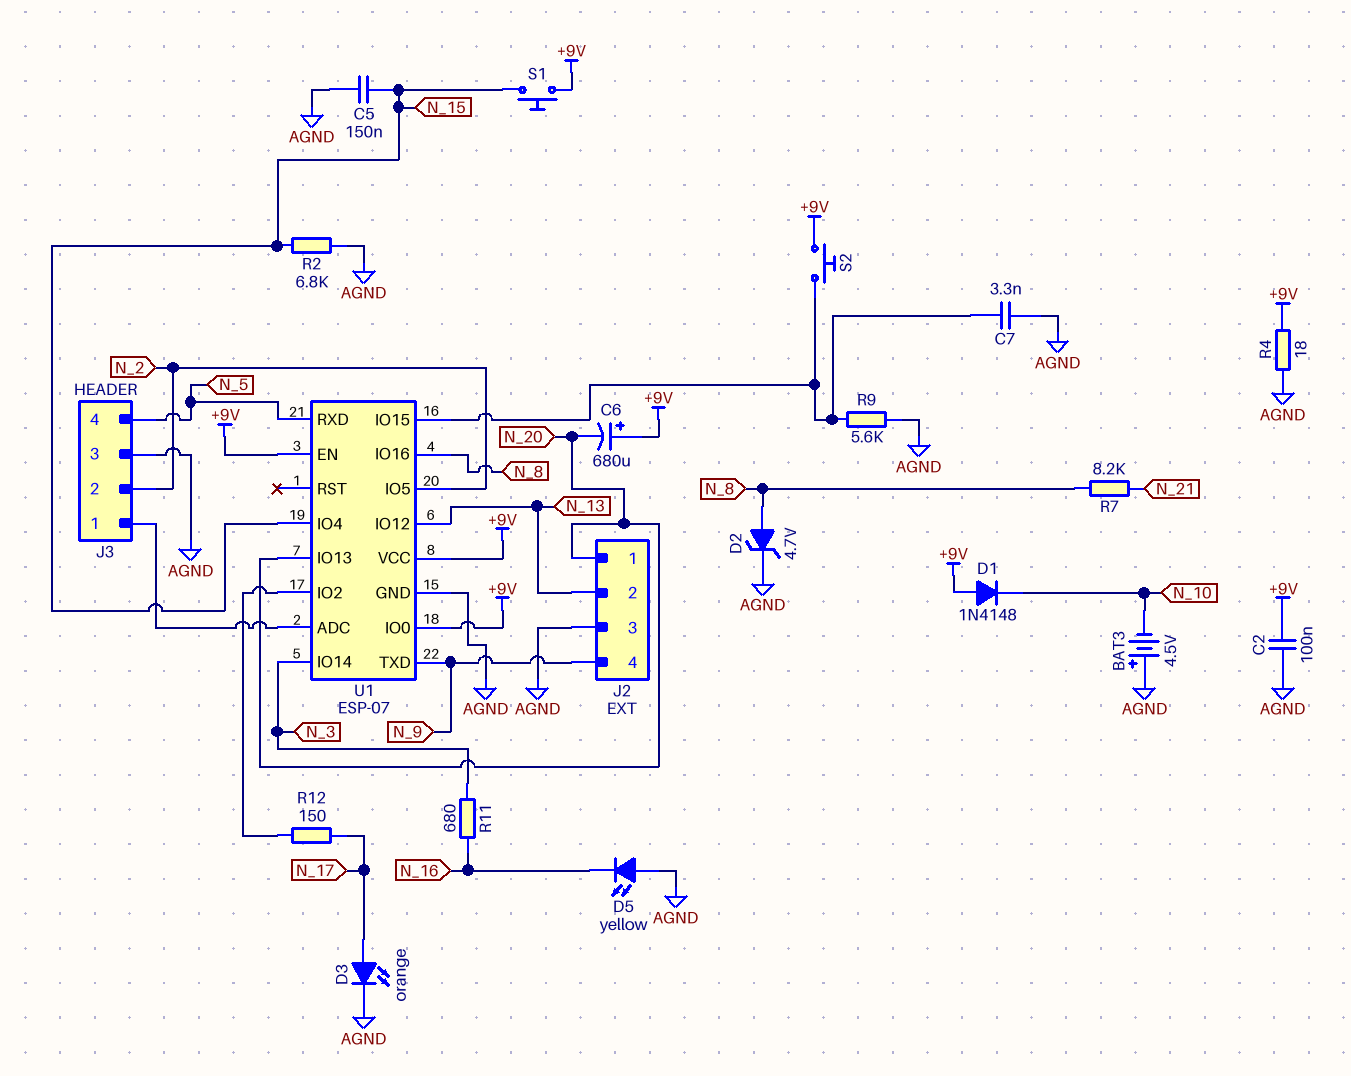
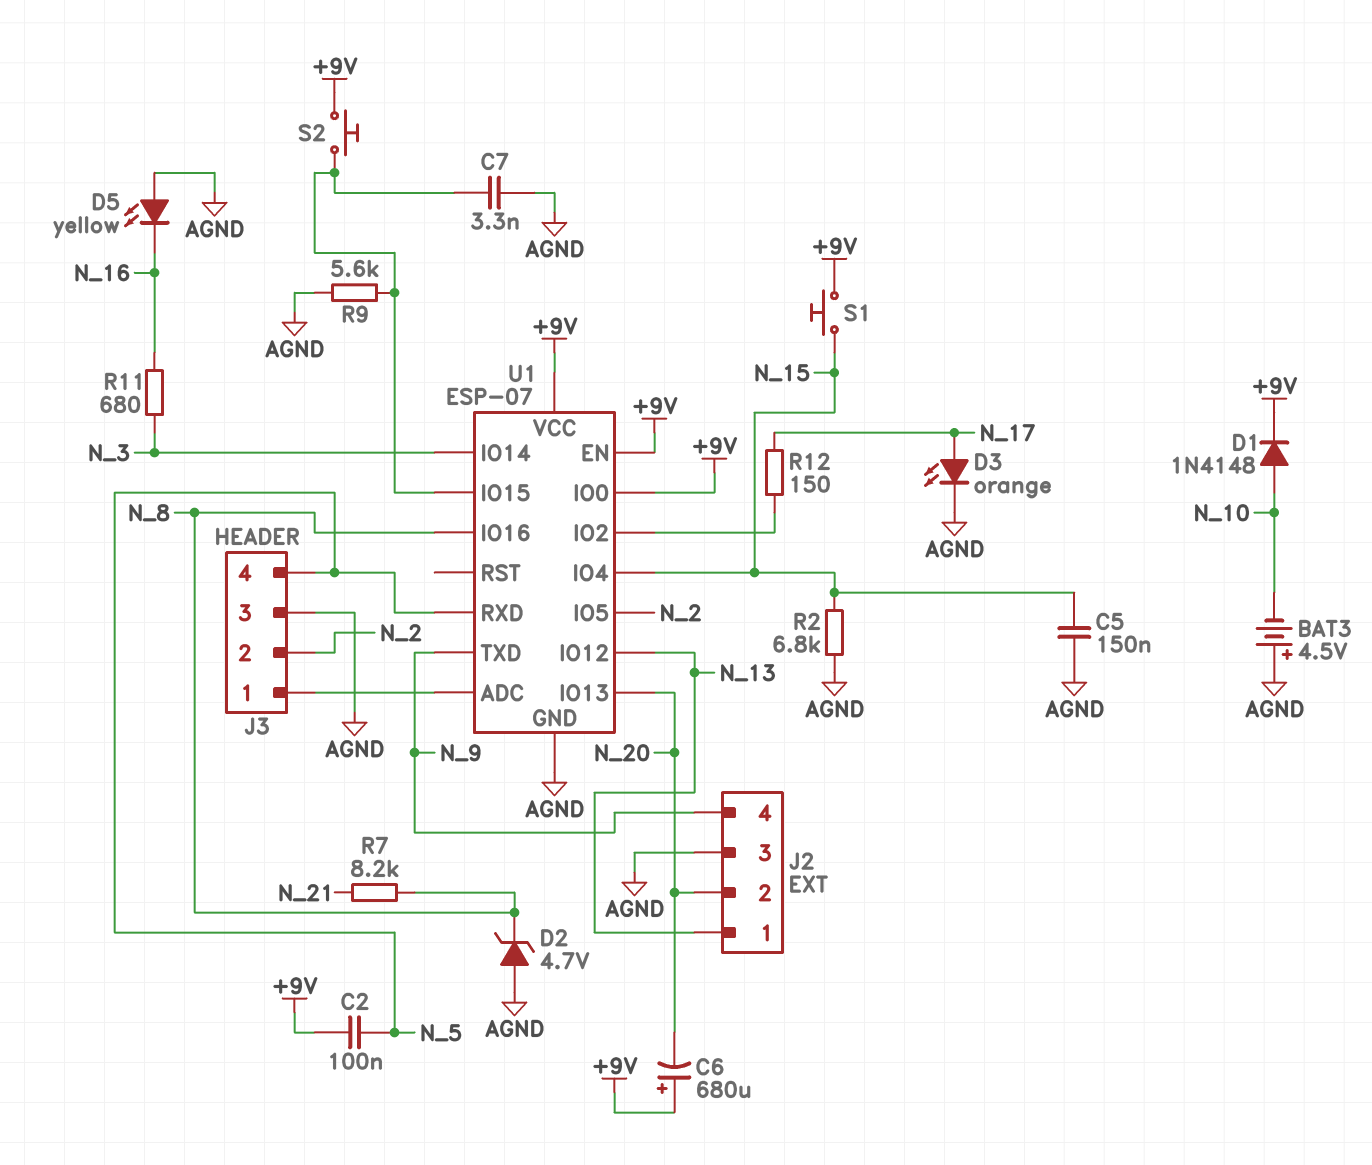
C2: 100nF (+9V, AGND) -> 100nF (+9V, N_5)
D1: diode 1N4148 (A +9V, K N_10) -> diode 1N4148 (A N_10, K +9V)
D2: zener 4.7V (A N_8, K AGND) -> zener 4.7V (A AGND, K N_8)
J2 pin 1: N_20 -> N_13
J2 pin 2: N_13 -> N_20
R4: 18 (+9V, AGND) -> none

